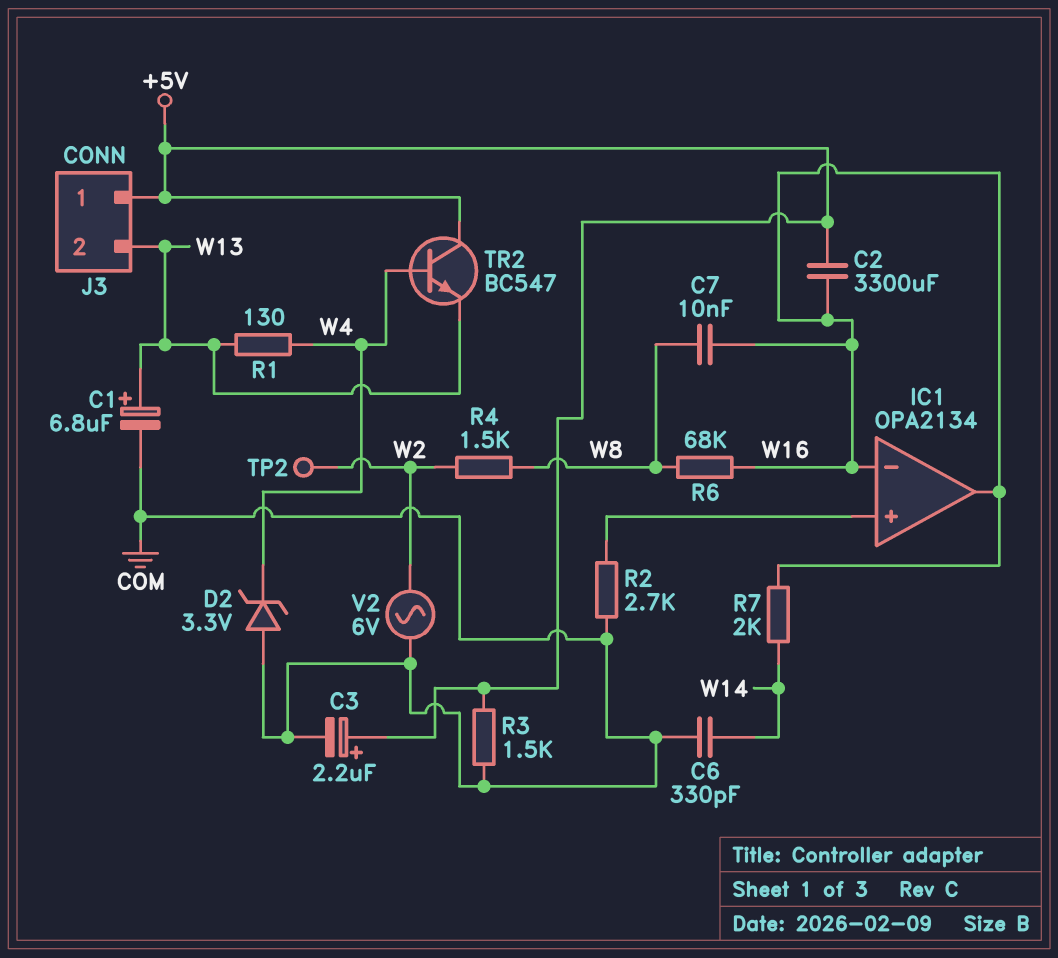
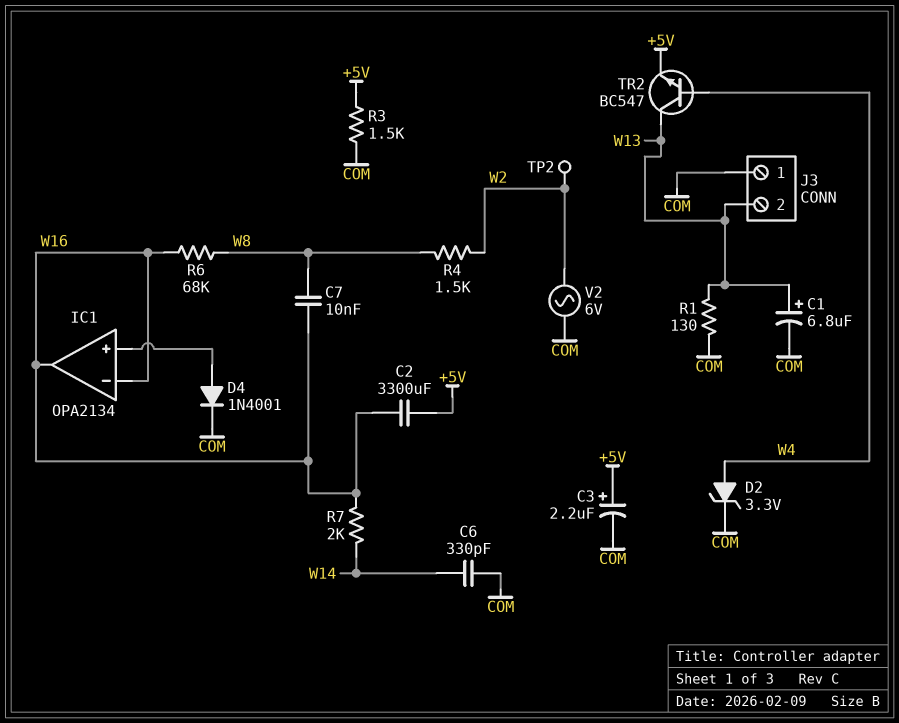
D2: zener 3.3V (A COM, K W4) -> zener 3.3V (A W4, K COM)
D4: none -> diode 1N4001 (A IC1/in+, K COM)
J3 pin 1: +5V -> COM
R1: 130 (W4, W13) -> 130 (COM, W13)
R2: 2.7k (COM, IC1/in+) -> none
TR2: NPN BC547 (B W4, C +5V, E W13) -> NPN BC547 (B W4, C W13, E +5V)

